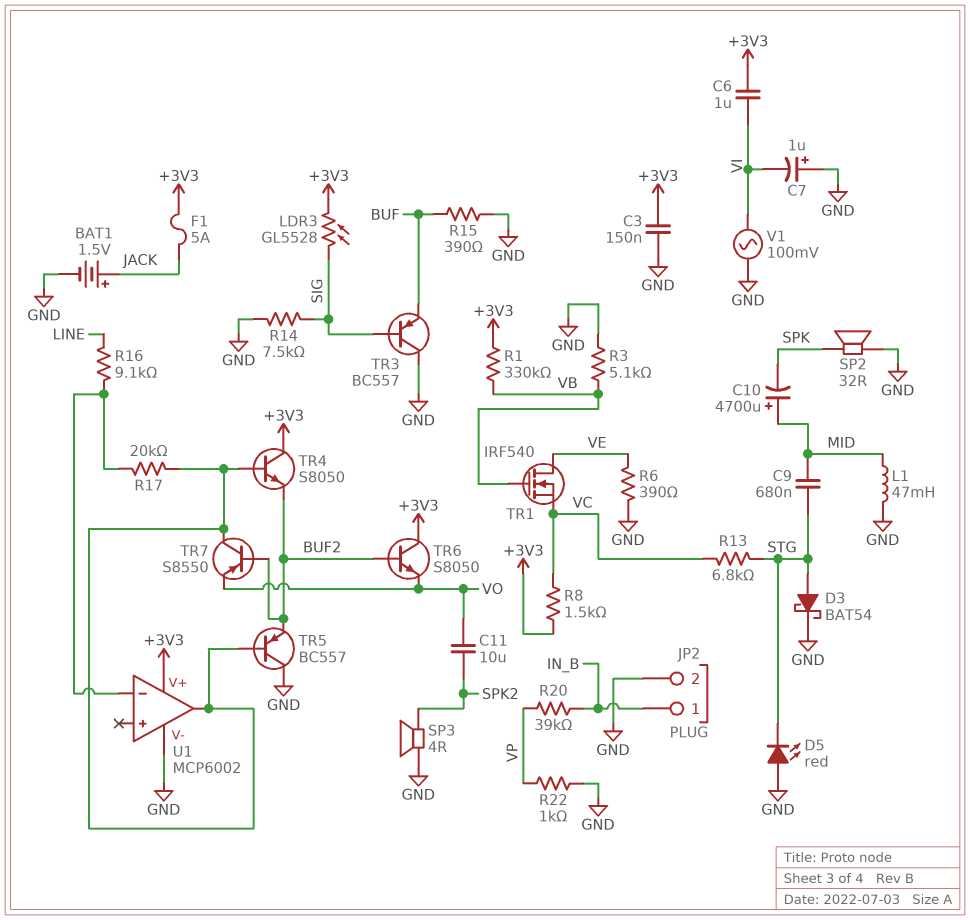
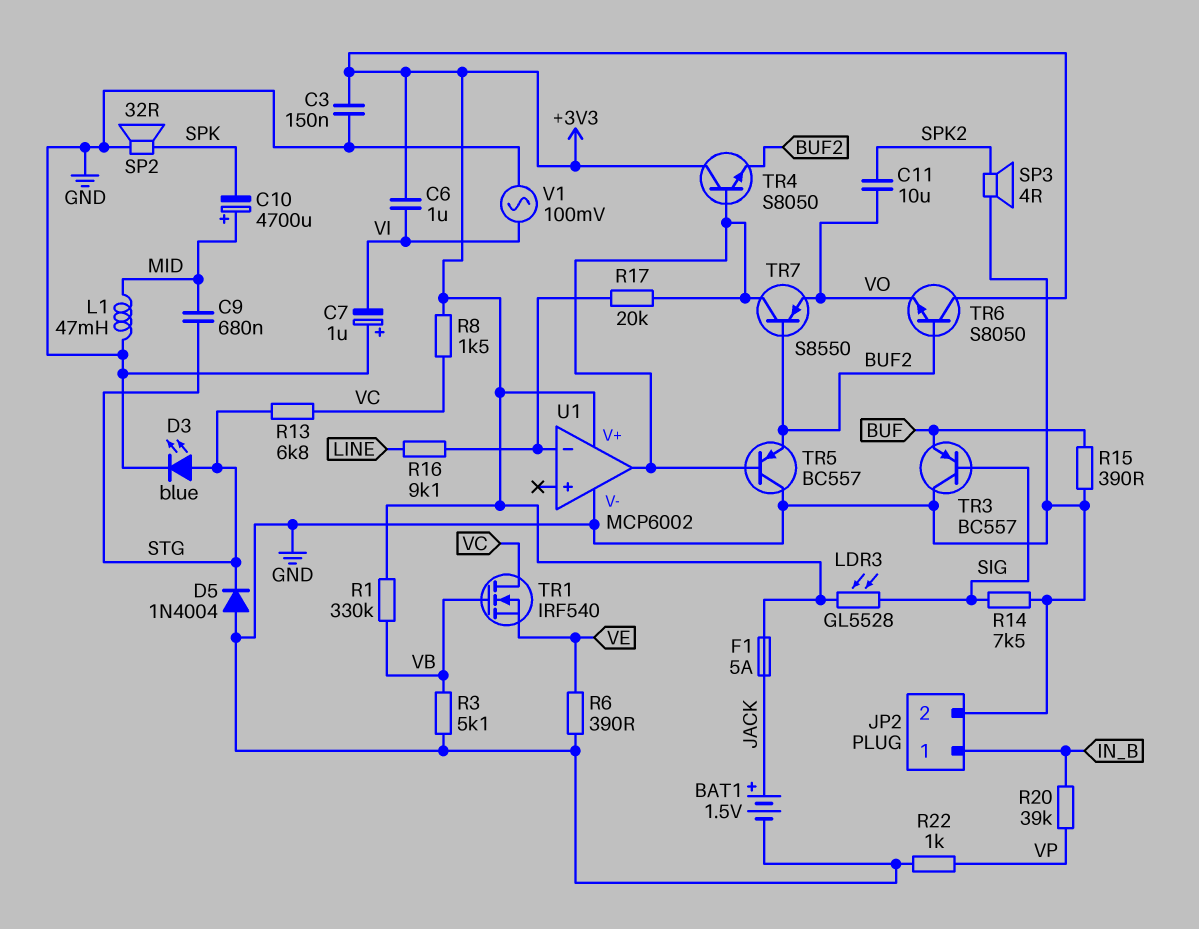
D3: schottky BAT54 (A STG, K GND) -> LED blue (A STG, K GND)
D5: LED red (A GND, K STG) -> diode 1N4004 (A GND, K STG)
TR1: NMOS IRF540 (G VB, D VE, S VC) -> NMOS IRF540 (G VB, D VC, S VE)

